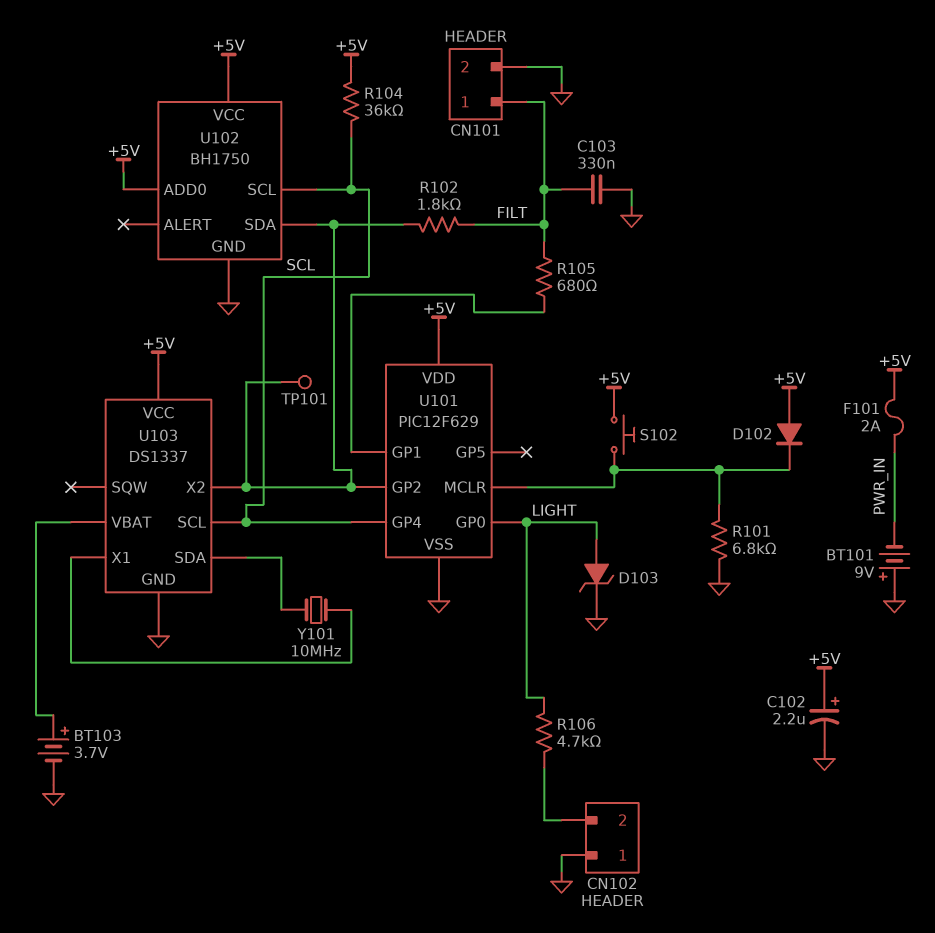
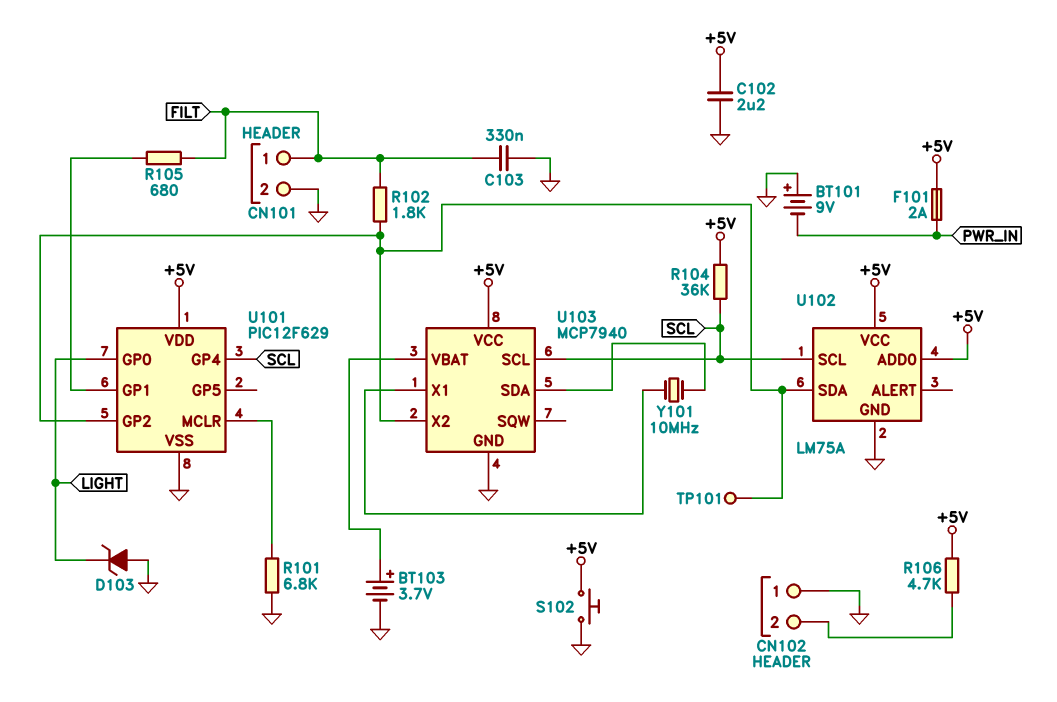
C102: 2.2uF (plus +5V, minus GND) -> 2.2uF (+5V, GND)
D102: diode (A +5V, K U101/MCLR) -> none
D103: zener (A LIGHT, K GND) -> zener (A GND, K LIGHT)
R106: 4.7k (CN102/2, LIGHT) -> 4.7k (+5V, CN102/2)
S102: button (+5V, U101/MCLR) -> button (+5V, GND)
U102: BH1750 -> LM75A
U103: DS1337 -> MCP7940

